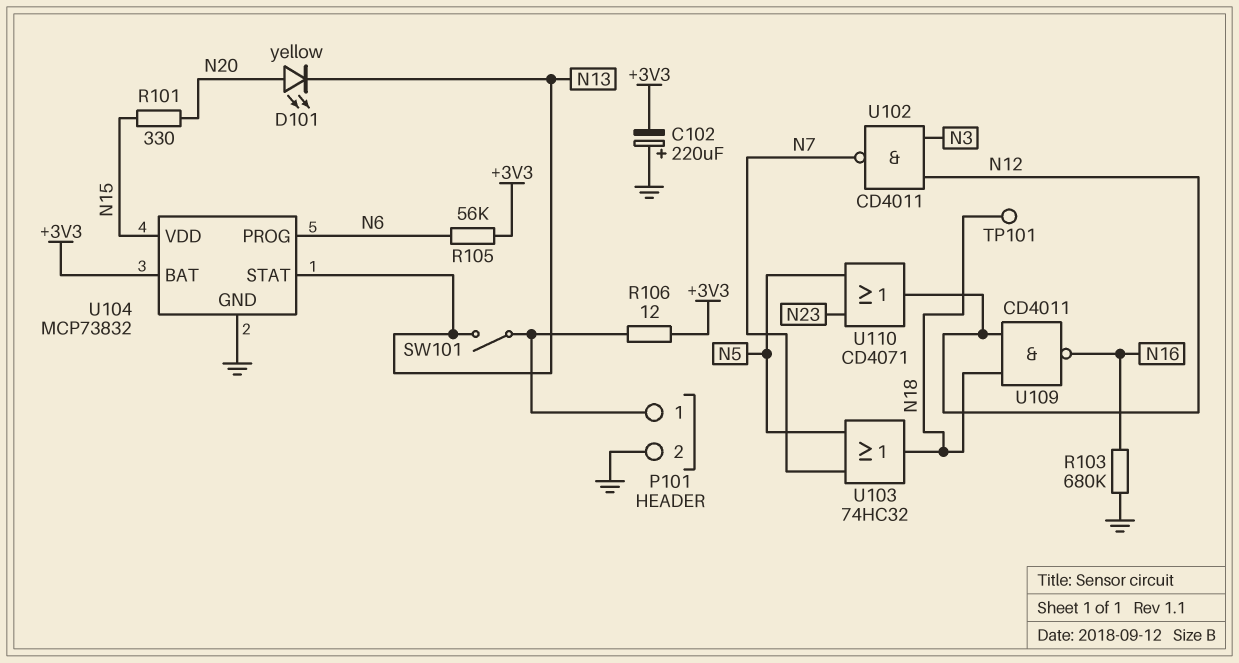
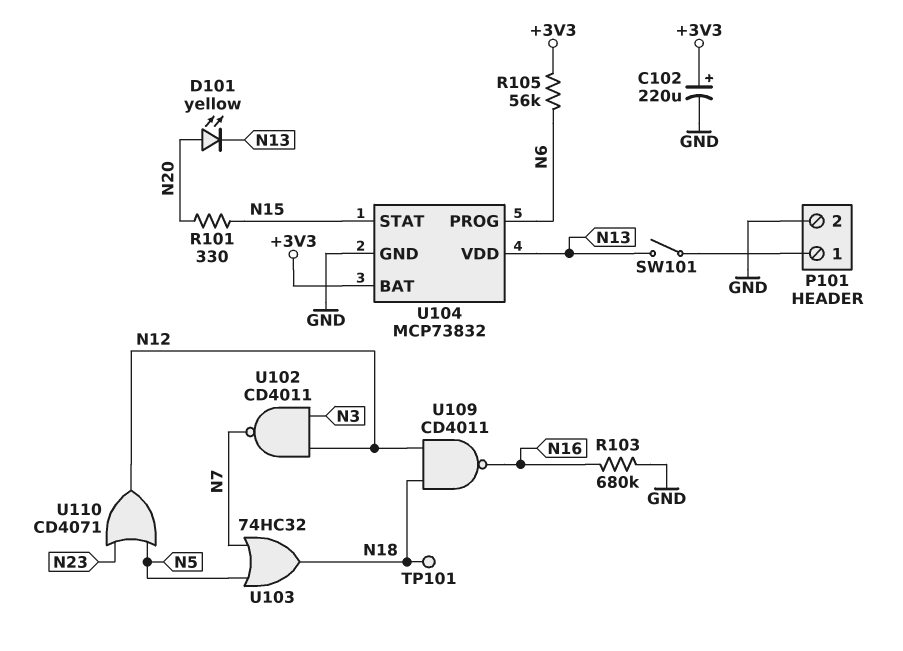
C102: 220uF (plus GND, minus +3V3) -> 220uF (plus +3V3, minus GND)
R106: 12 (+3V3, P101/1) -> none
U104 pin STAT: N13 -> N15
U104 pin VDD: N15 -> N13

